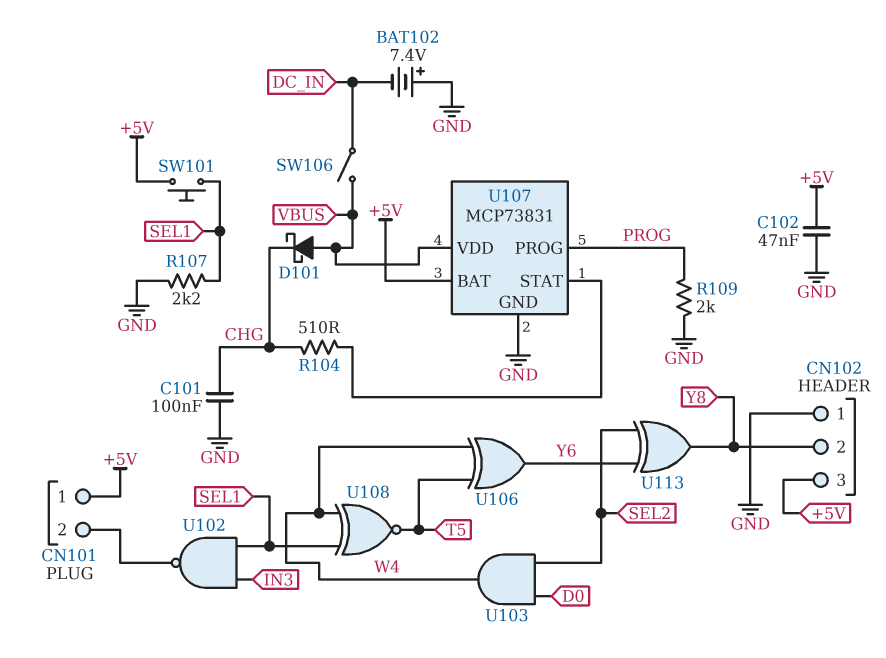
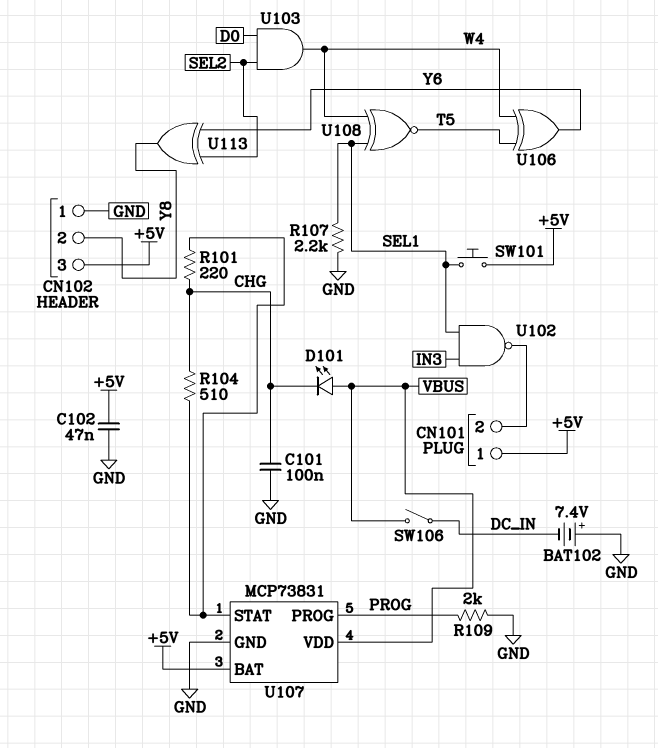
D101: schottky (A VBUS, K CHG) -> LED (A VBUS, K CHG)
R101: none -> 220 (CHG, U107/STAT)

